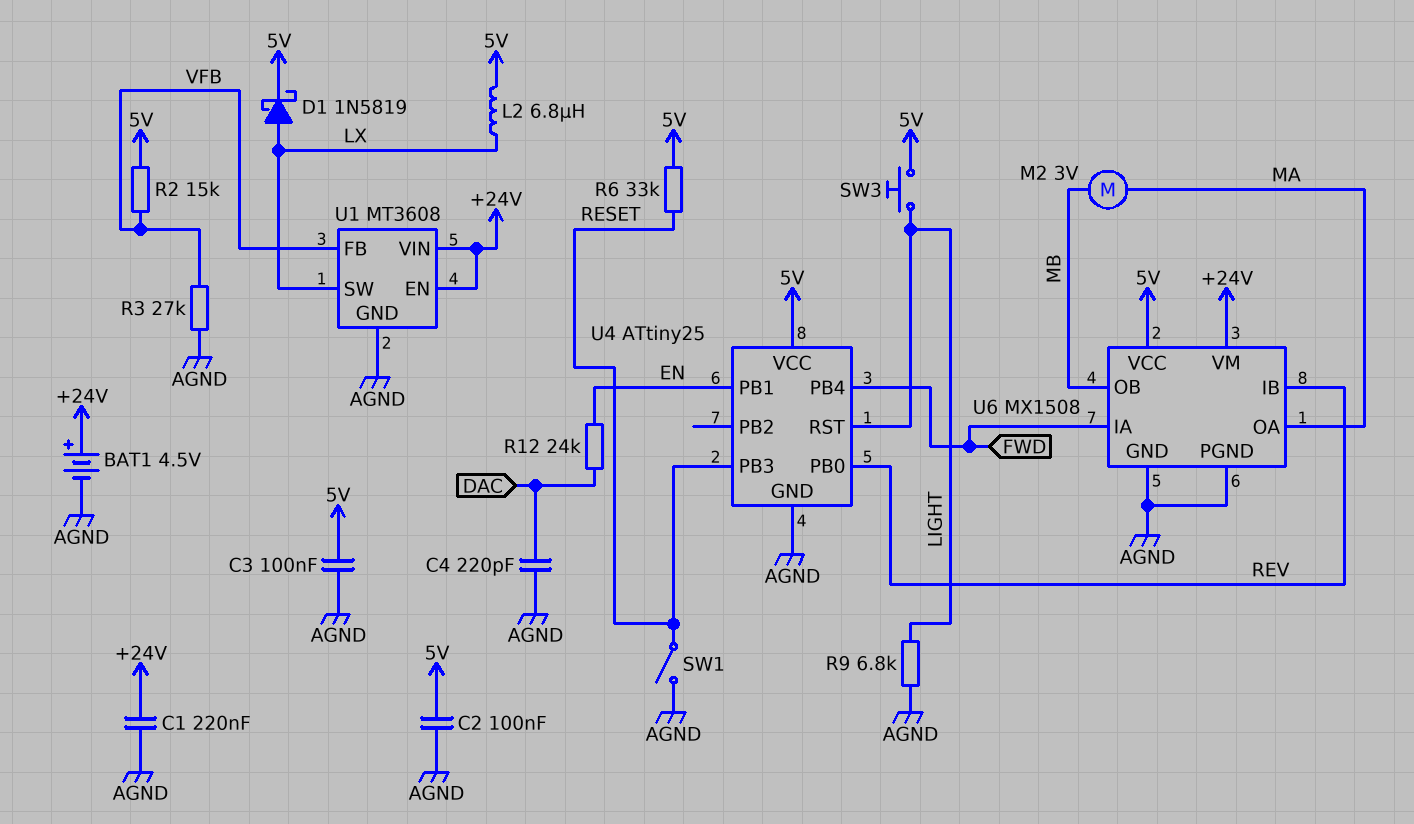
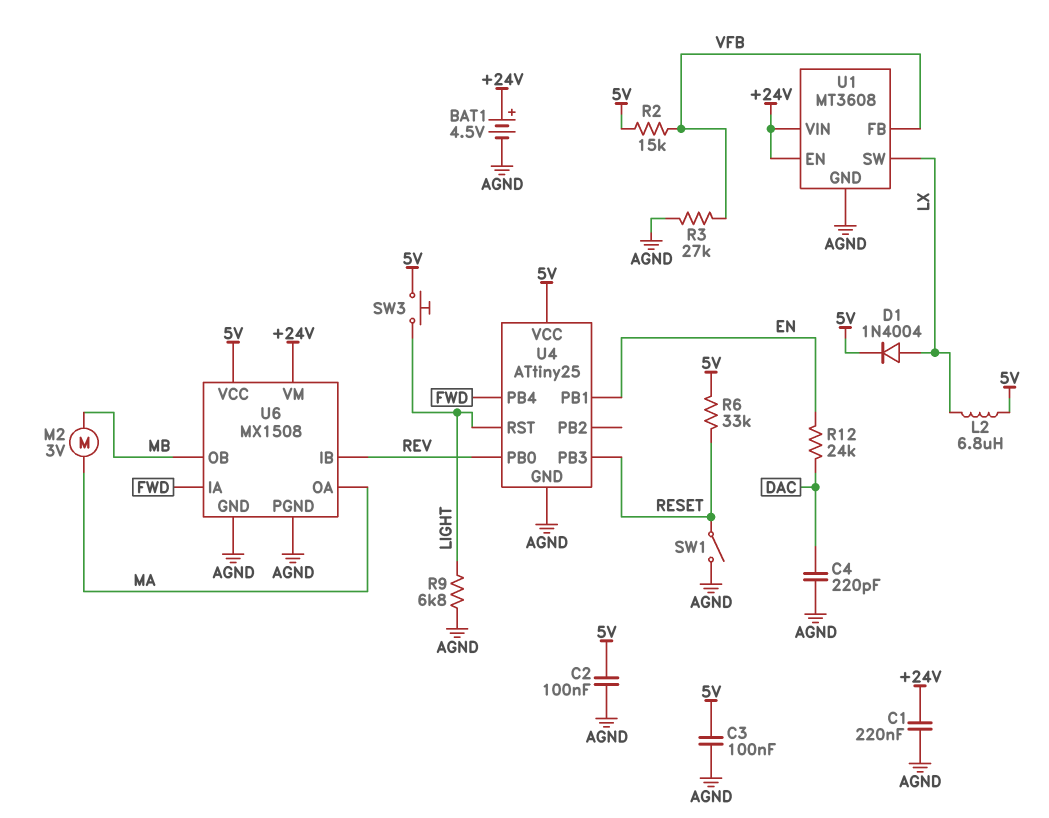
D1: schottky 1N5819 (A LX, K 5V) -> diode 1N4004 (A LX, K 5V)

